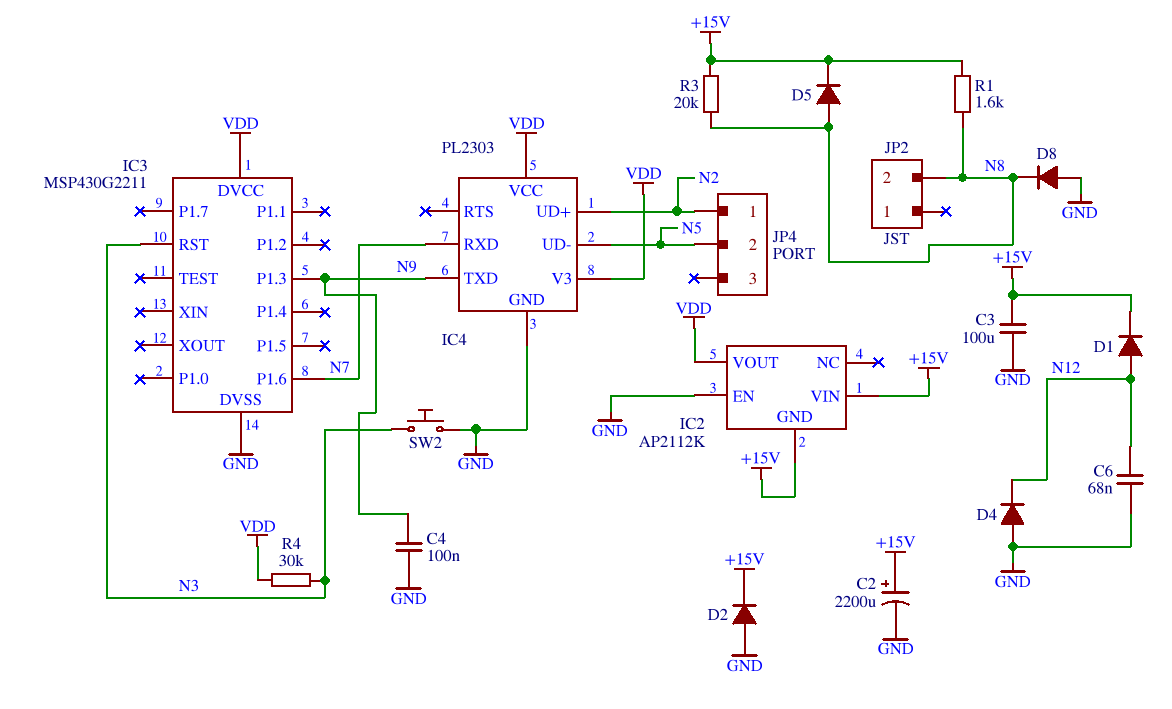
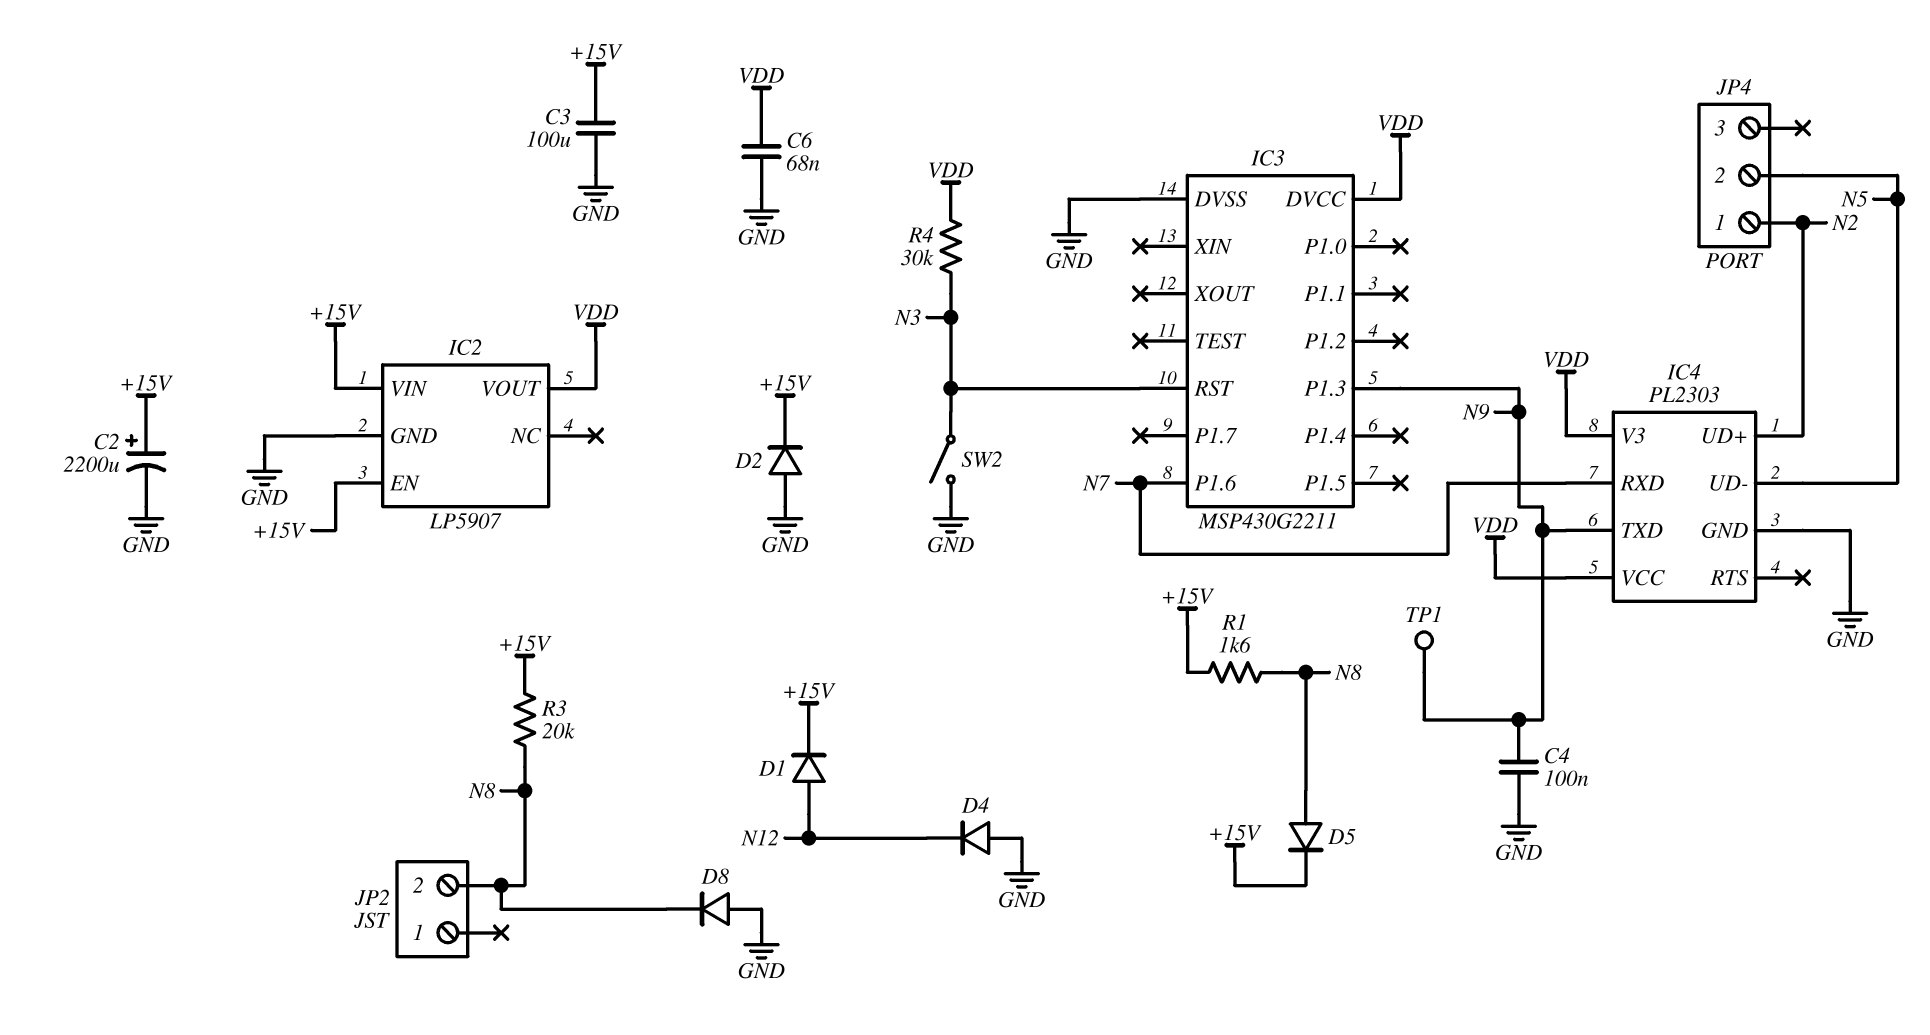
C6: 68nF (GND, N12) -> 68nF (GND, VDD)
IC2: AP2112K -> LP5907
IC2 pin EN: GND -> +15V
IC2 pin GND: +15V -> GND
SW2: button (GND, N3) -> switch (GND, N3)
TP1: none -> test point (N9)

